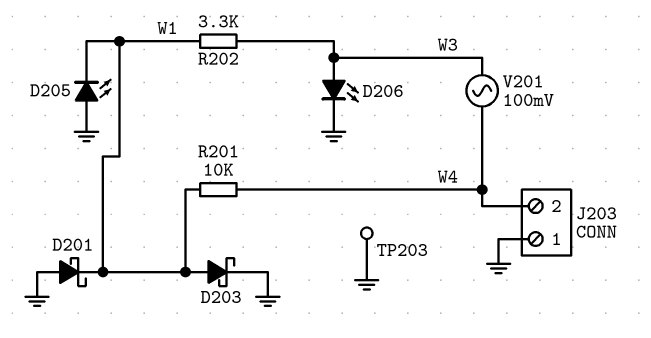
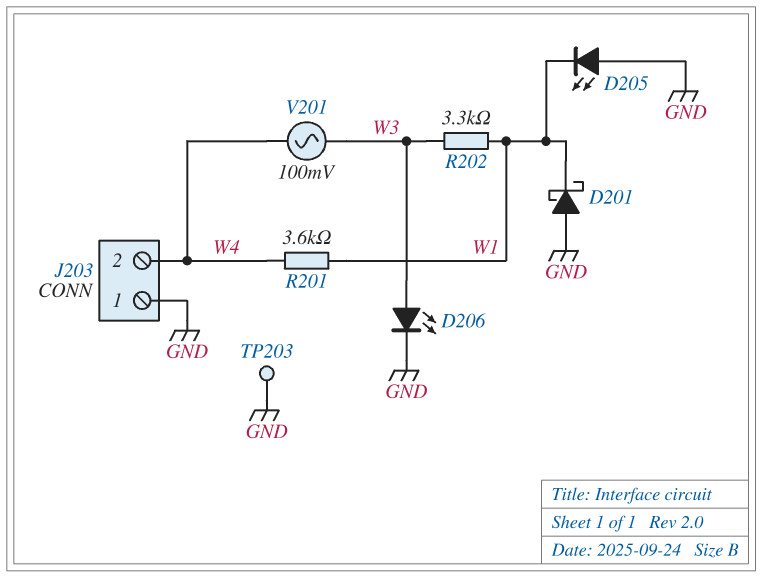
D203: schottky (A W1, K GND) -> none
R201: 10k (W1, W4) -> 3.6k (W1, W4)

